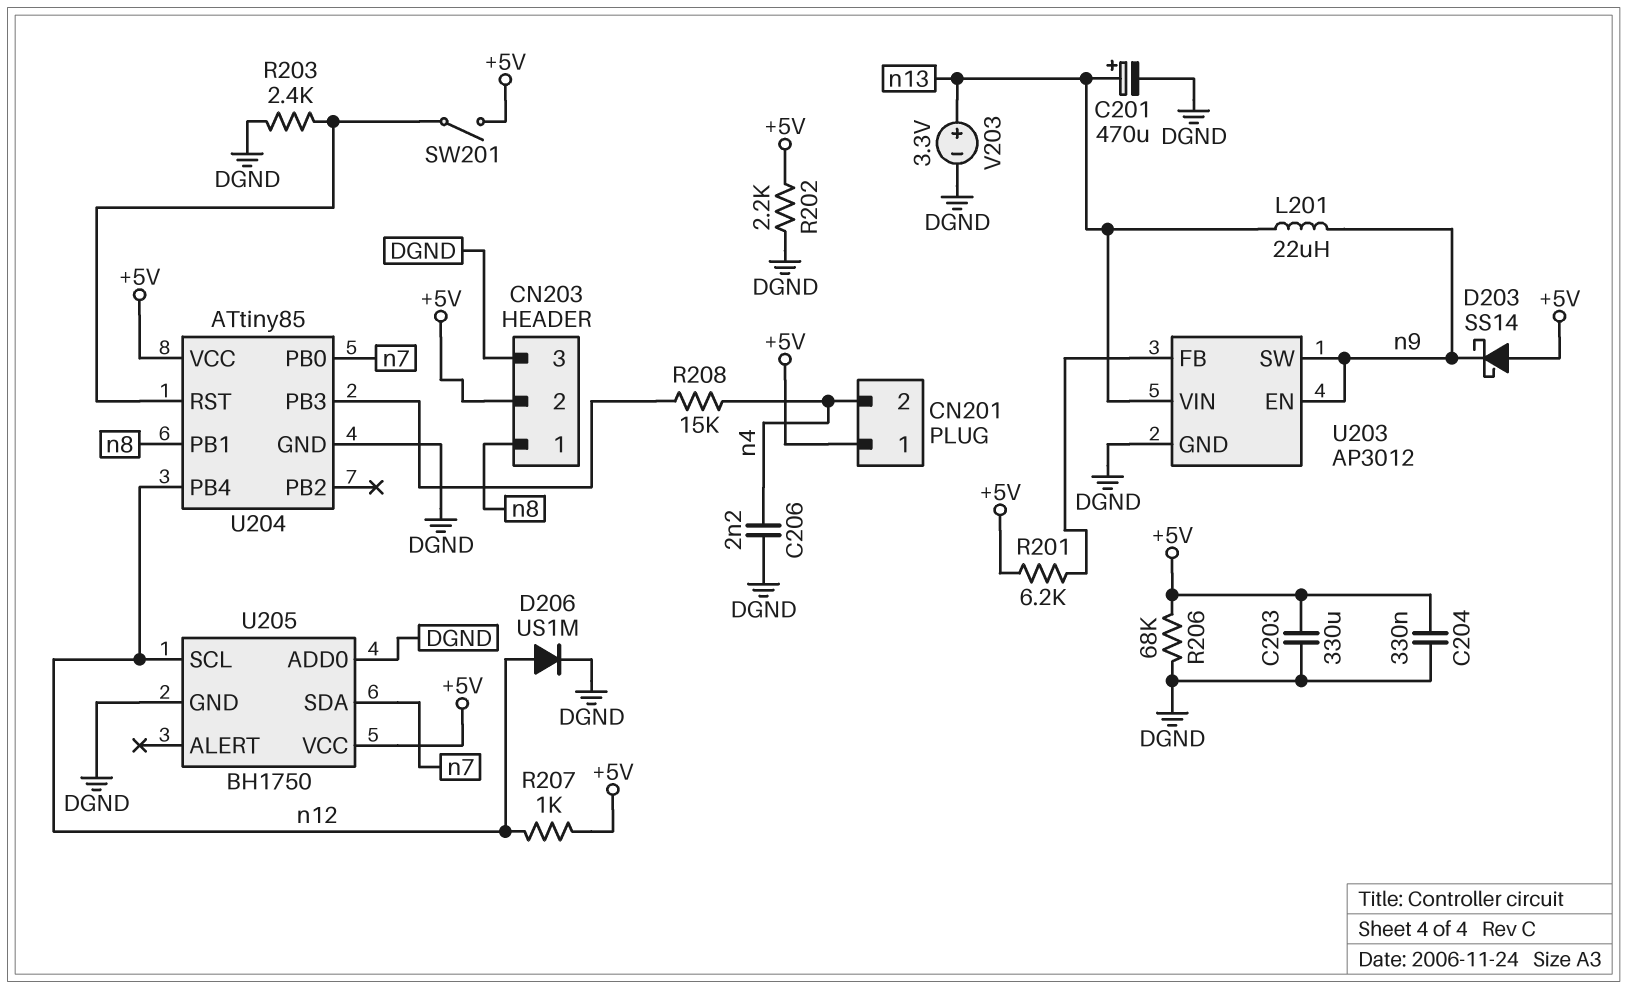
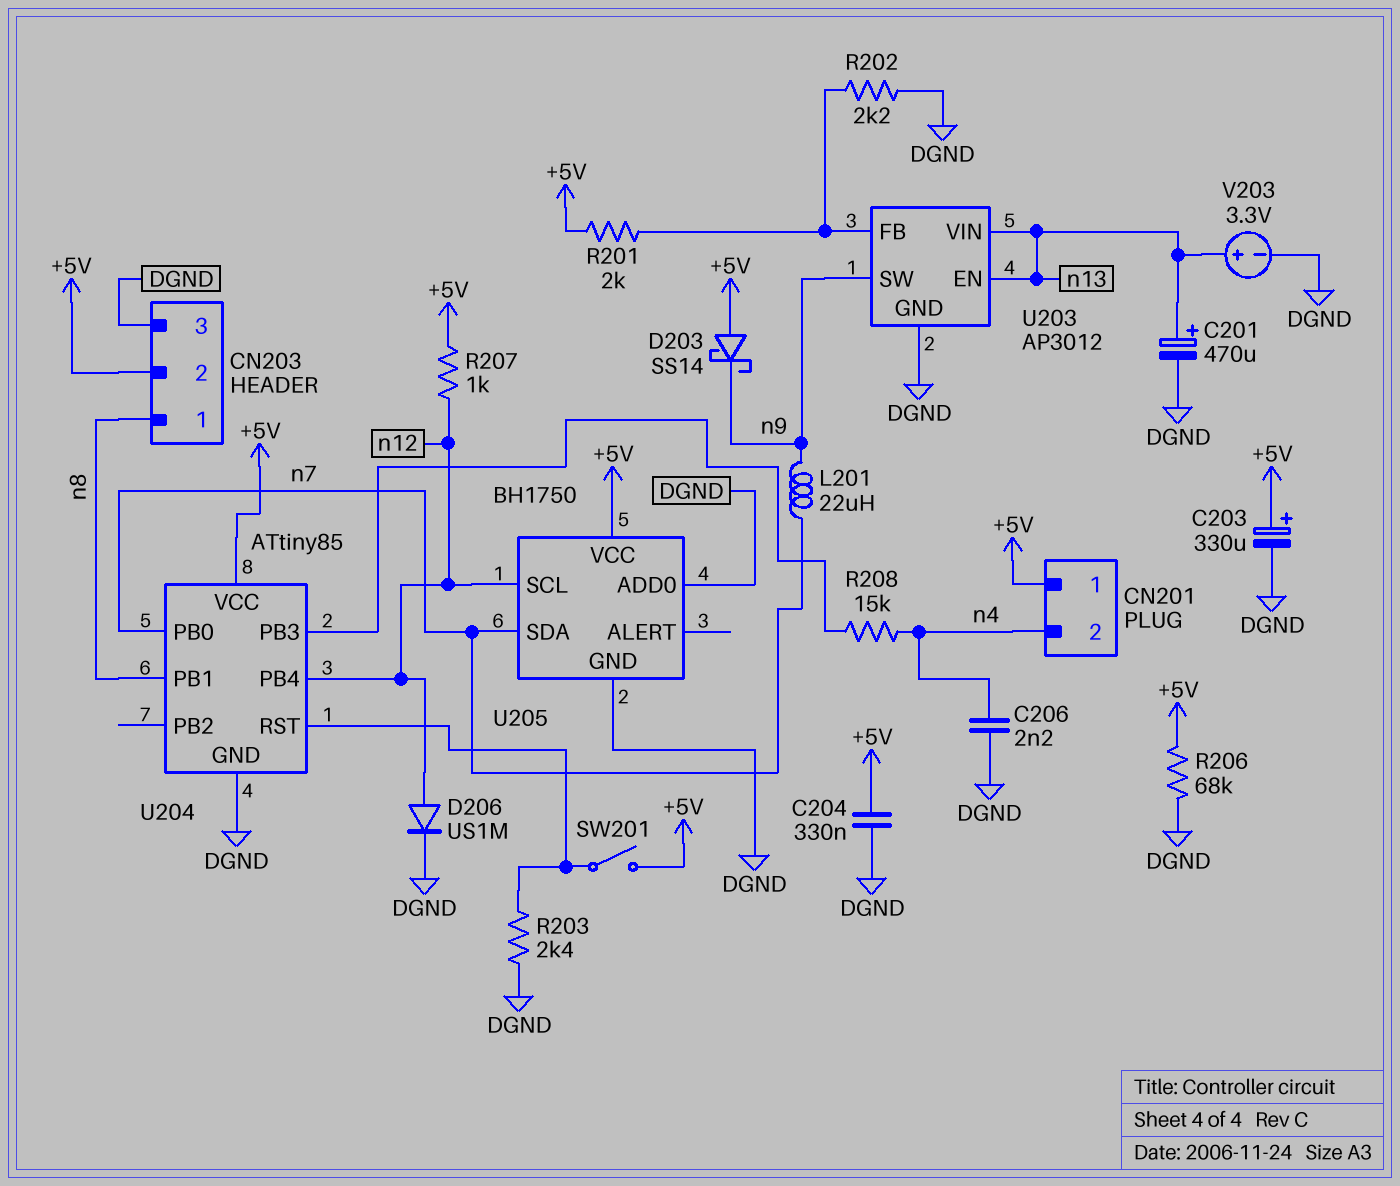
C203: 330uF (+5V, DGND) -> 330uF (plus +5V, minus DGND)
L201: 22uH (n9, n13) -> 22uH (n7, n9)
R201: 6.2k (+5V, U203/FB) -> 2k (+5V, U203/FB)
R202: 2.2k (+5V, DGND) -> 2.2k (DGND, U203/FB)
U203 pin EN: n9 -> n13

